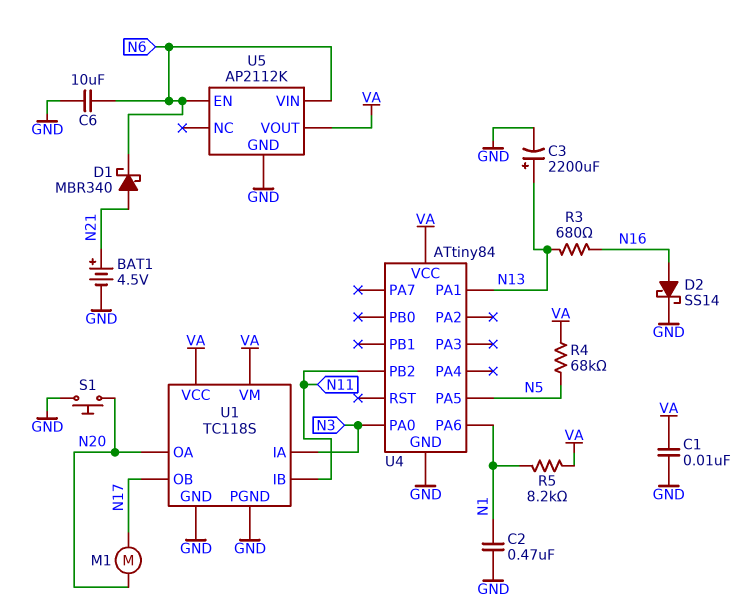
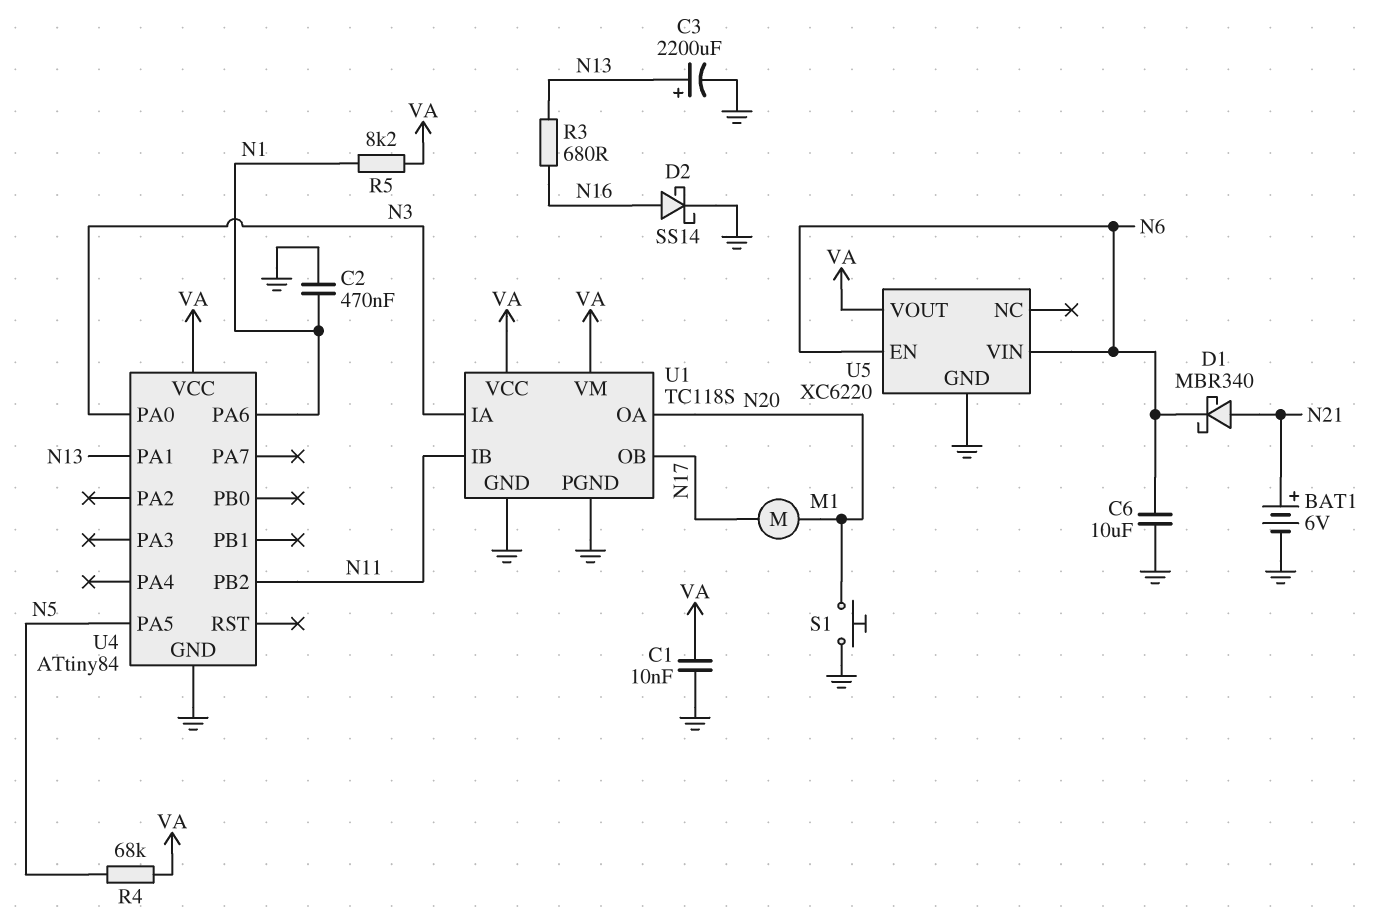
BAT1: 4.5V (plus N21, minus GND) -> 6V (plus N21, minus GND)
U5: AP2112K -> XC6220

